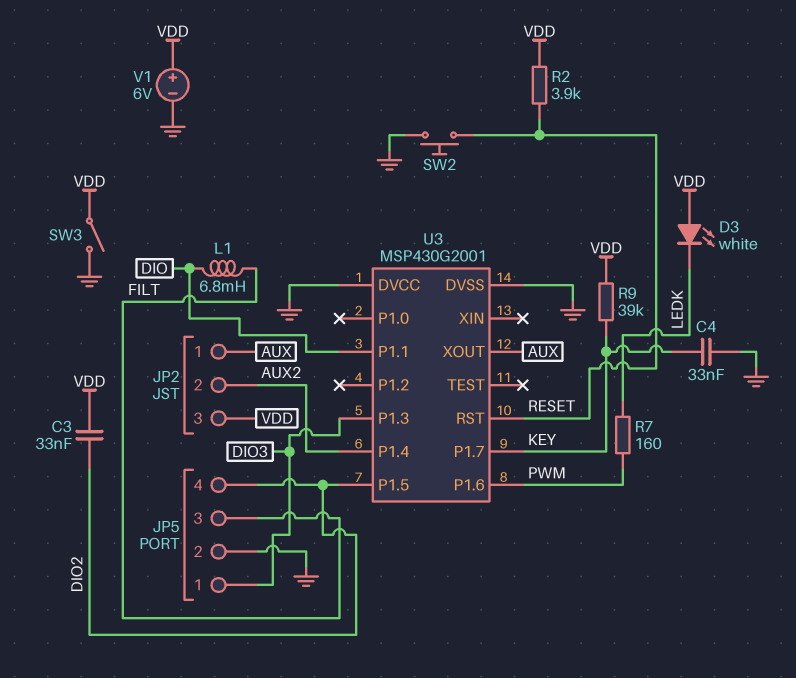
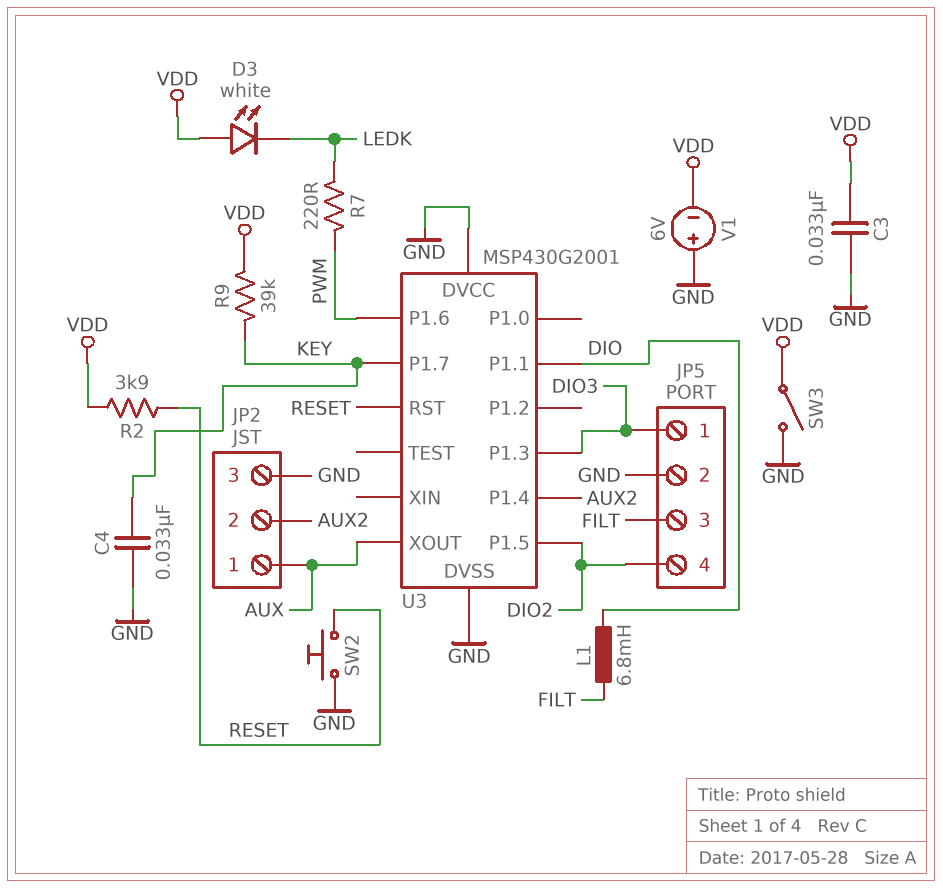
C3: 33nF (DIO2, VDD) -> 33nF (GND, VDD)
JP2 pin 3: VDD -> GND
R7: 160 (LEDK, PWM) -> 220 (LEDK, PWM)
V1: 6V (plus VDD, minus GND) -> 6V (plus GND, minus VDD)

